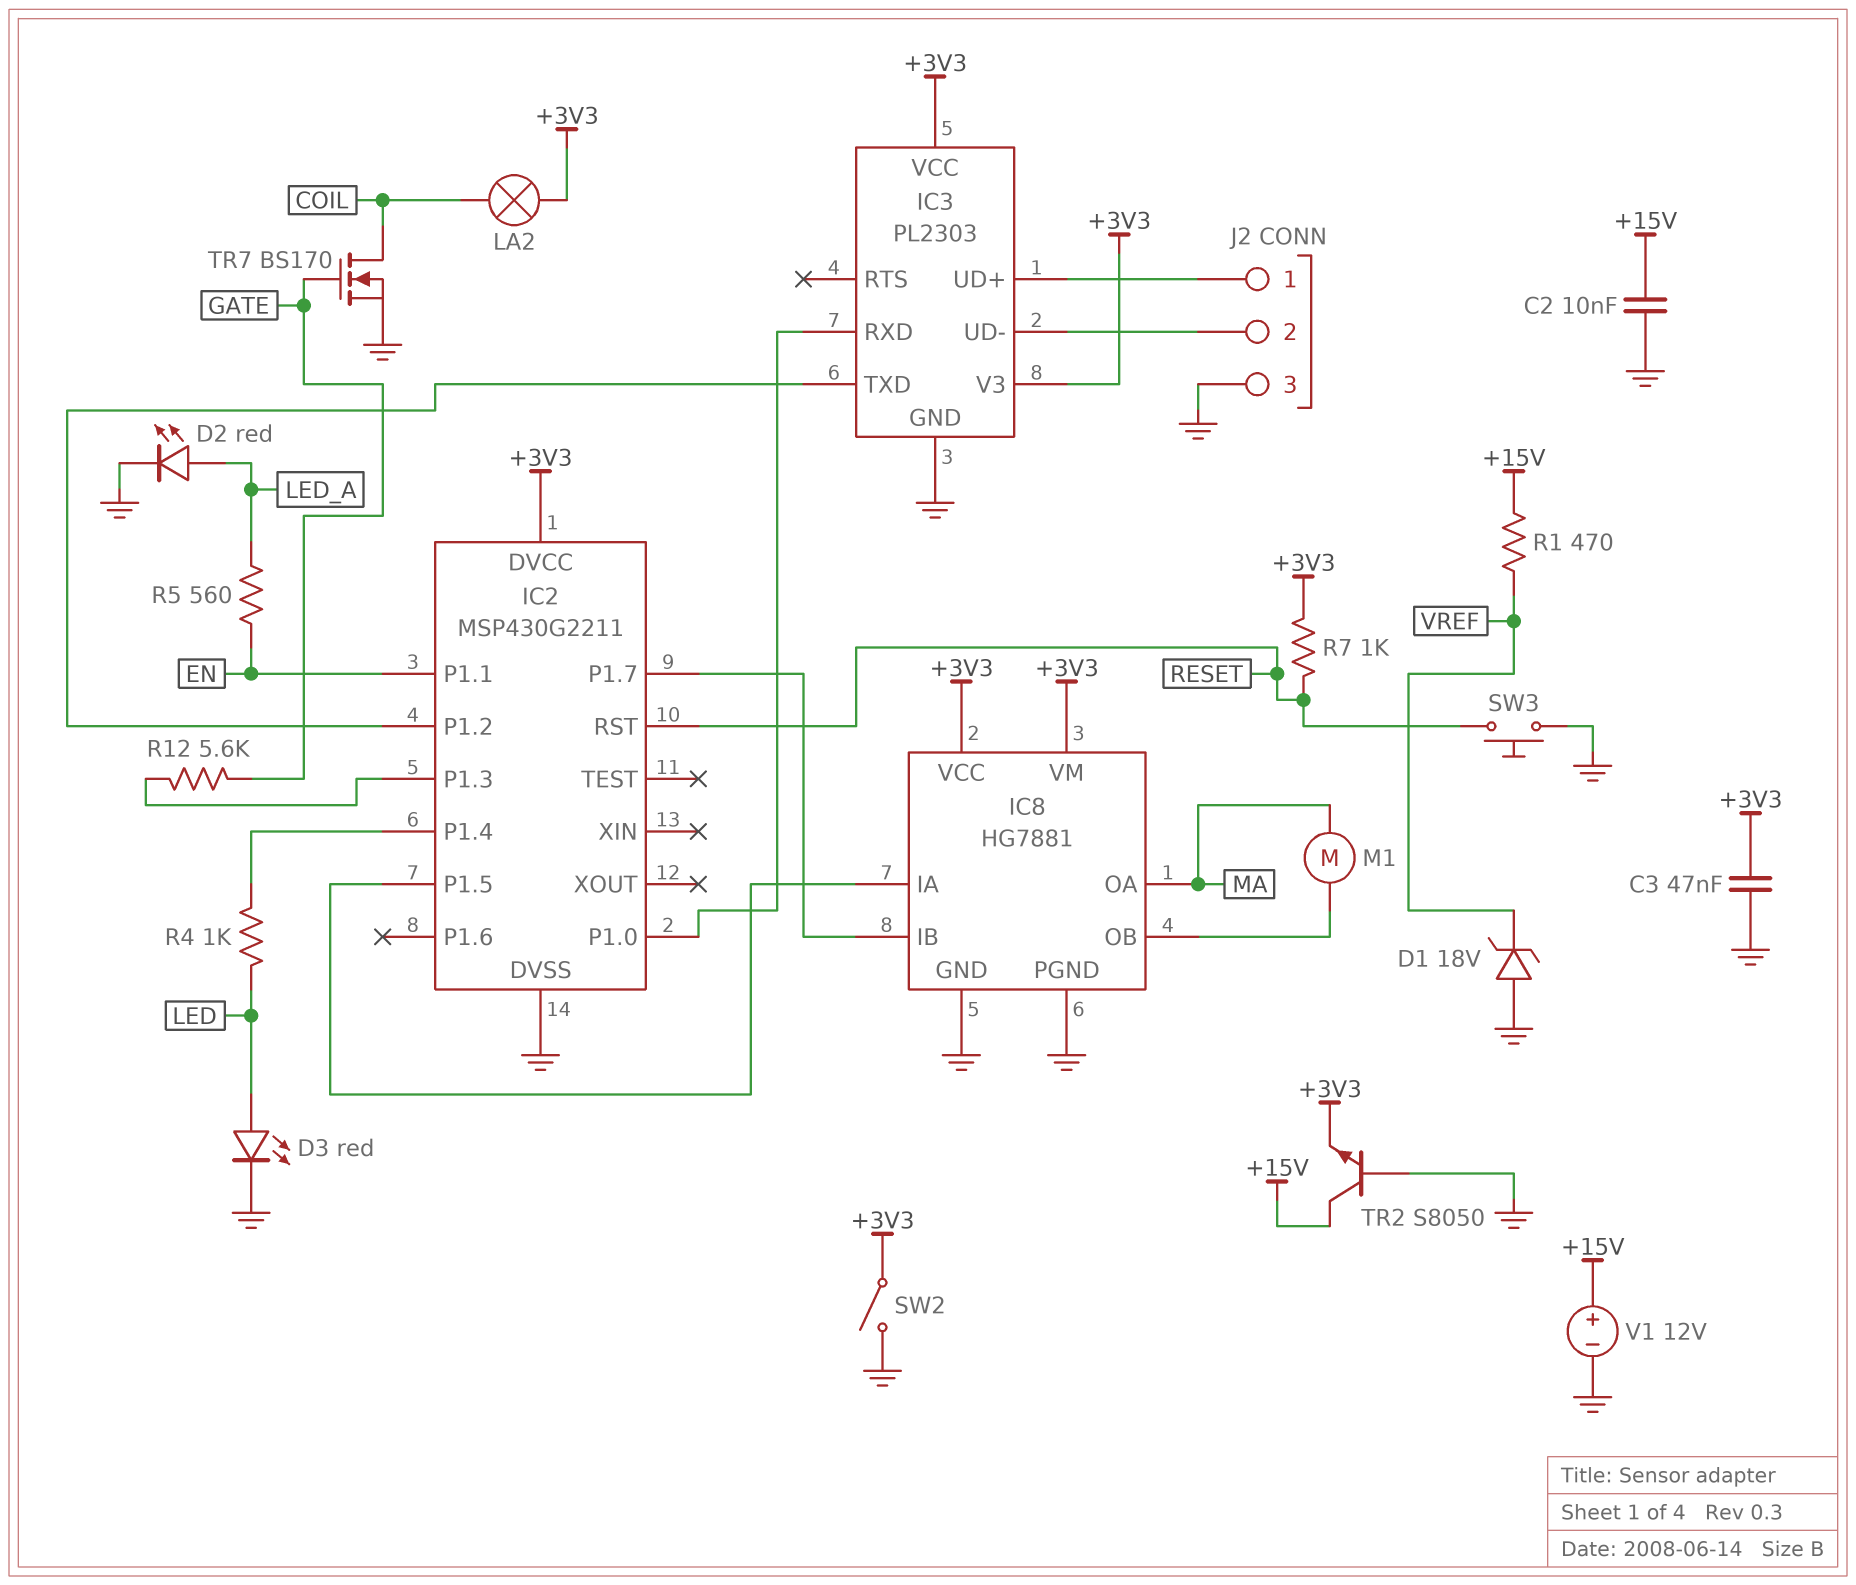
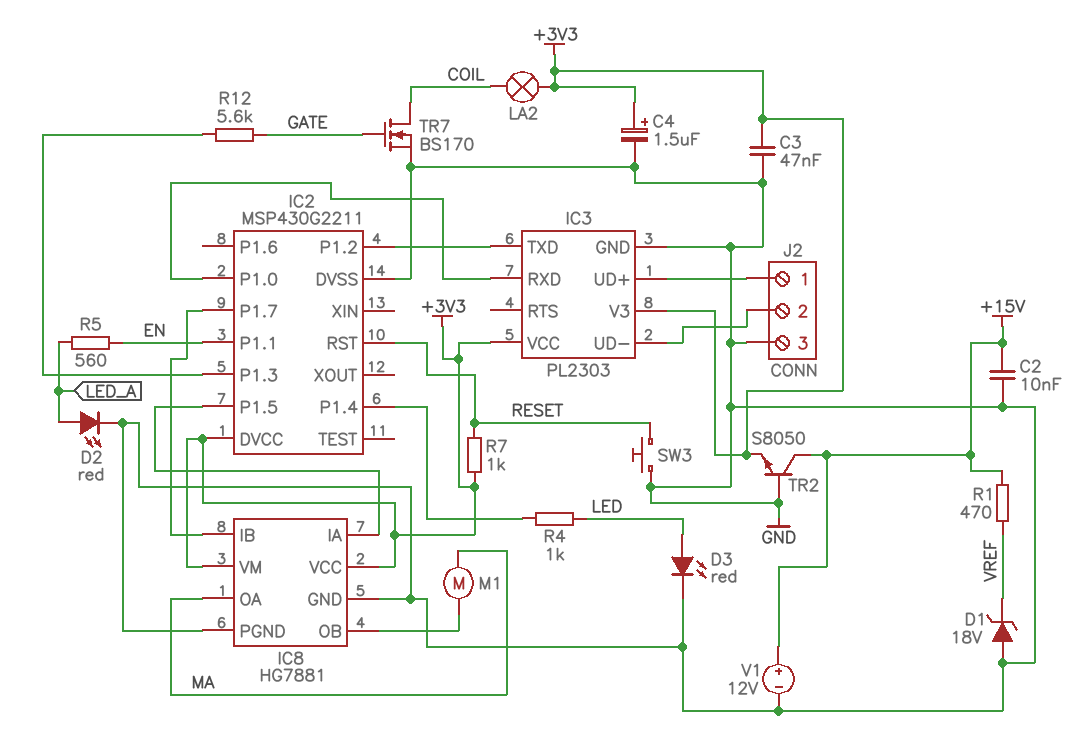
C4: none -> 1.5uF (plus +3V3, minus GND)
SW2: switch (+3V3, GND) -> none

